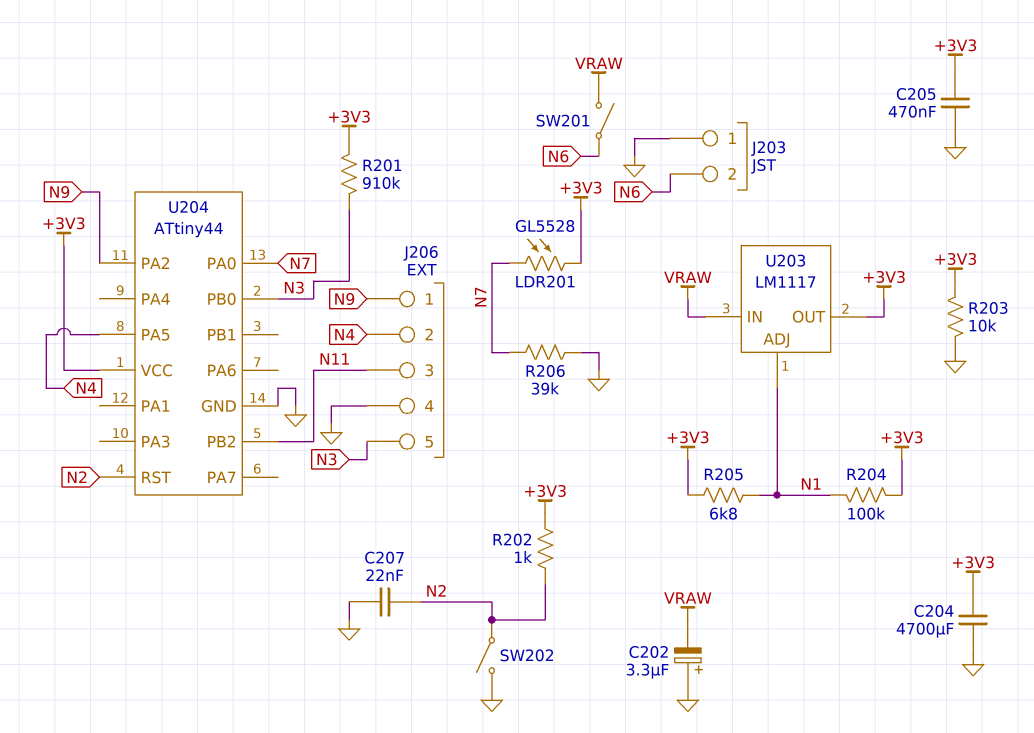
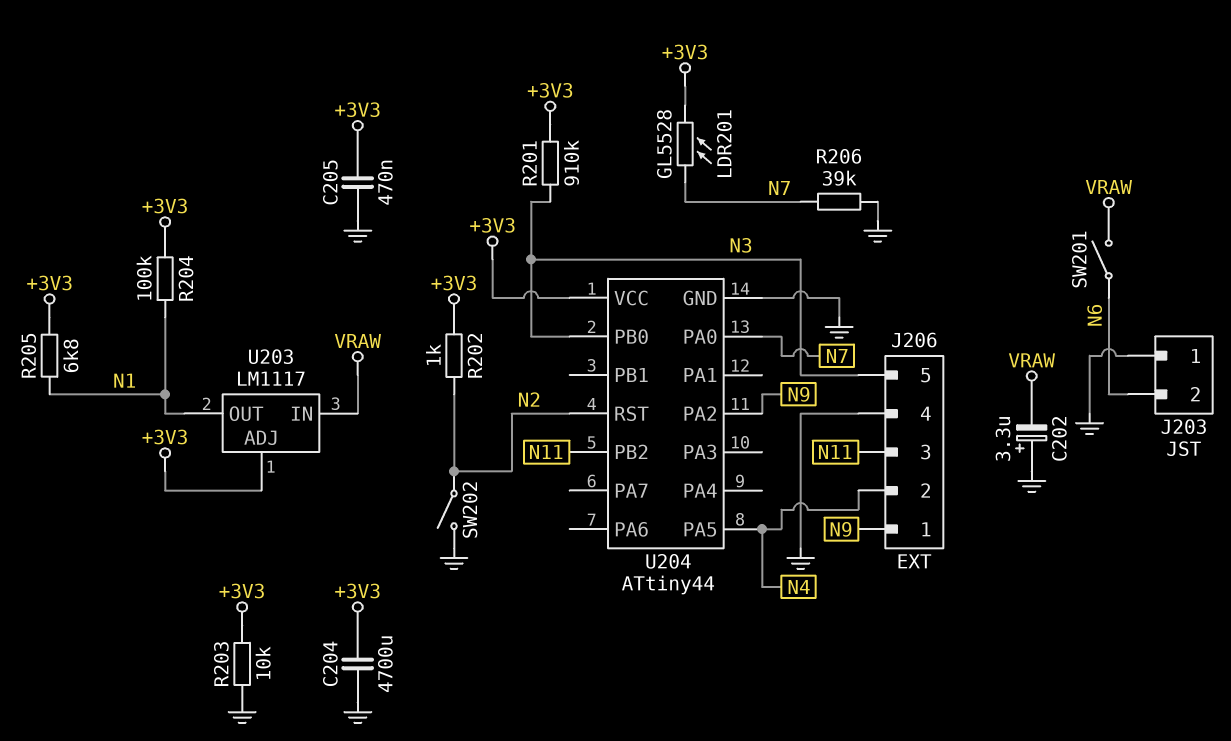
C207: 22nF (GND, N2) -> none
U203 pin ADJ: N1 -> +3V3
U203 pin OUT: +3V3 -> N1

